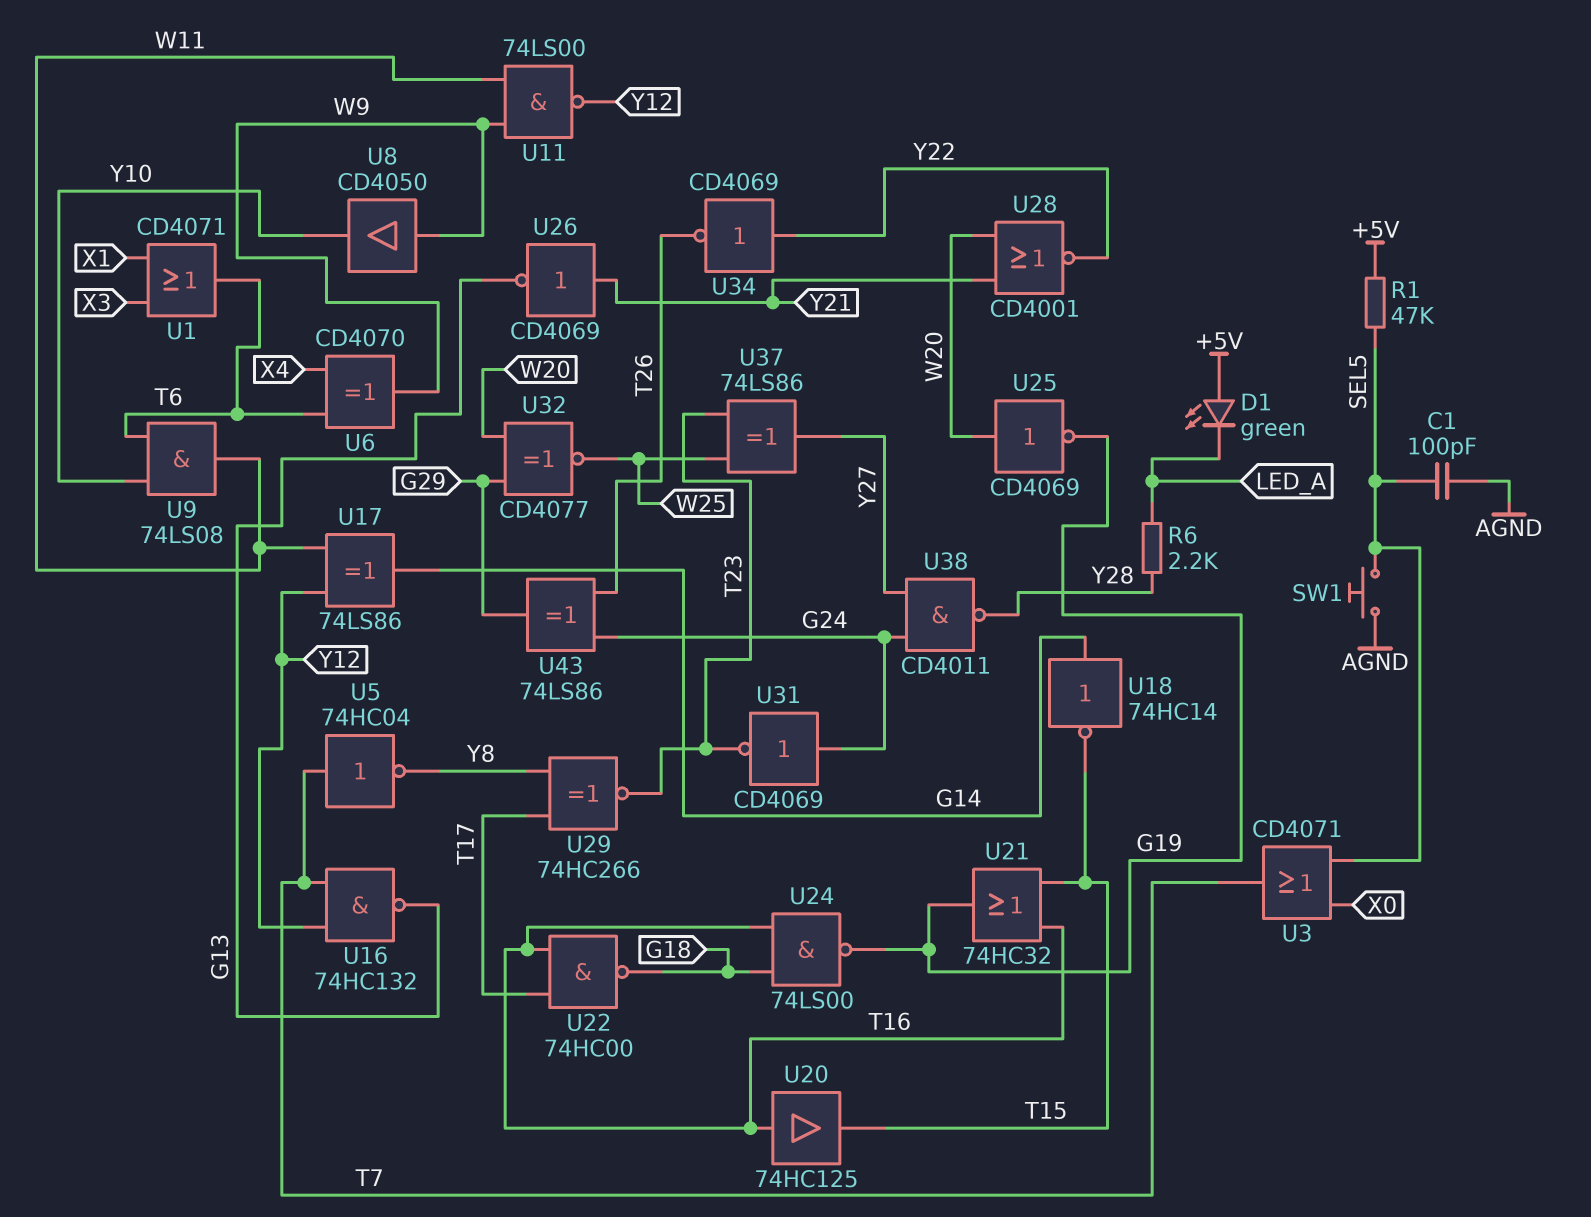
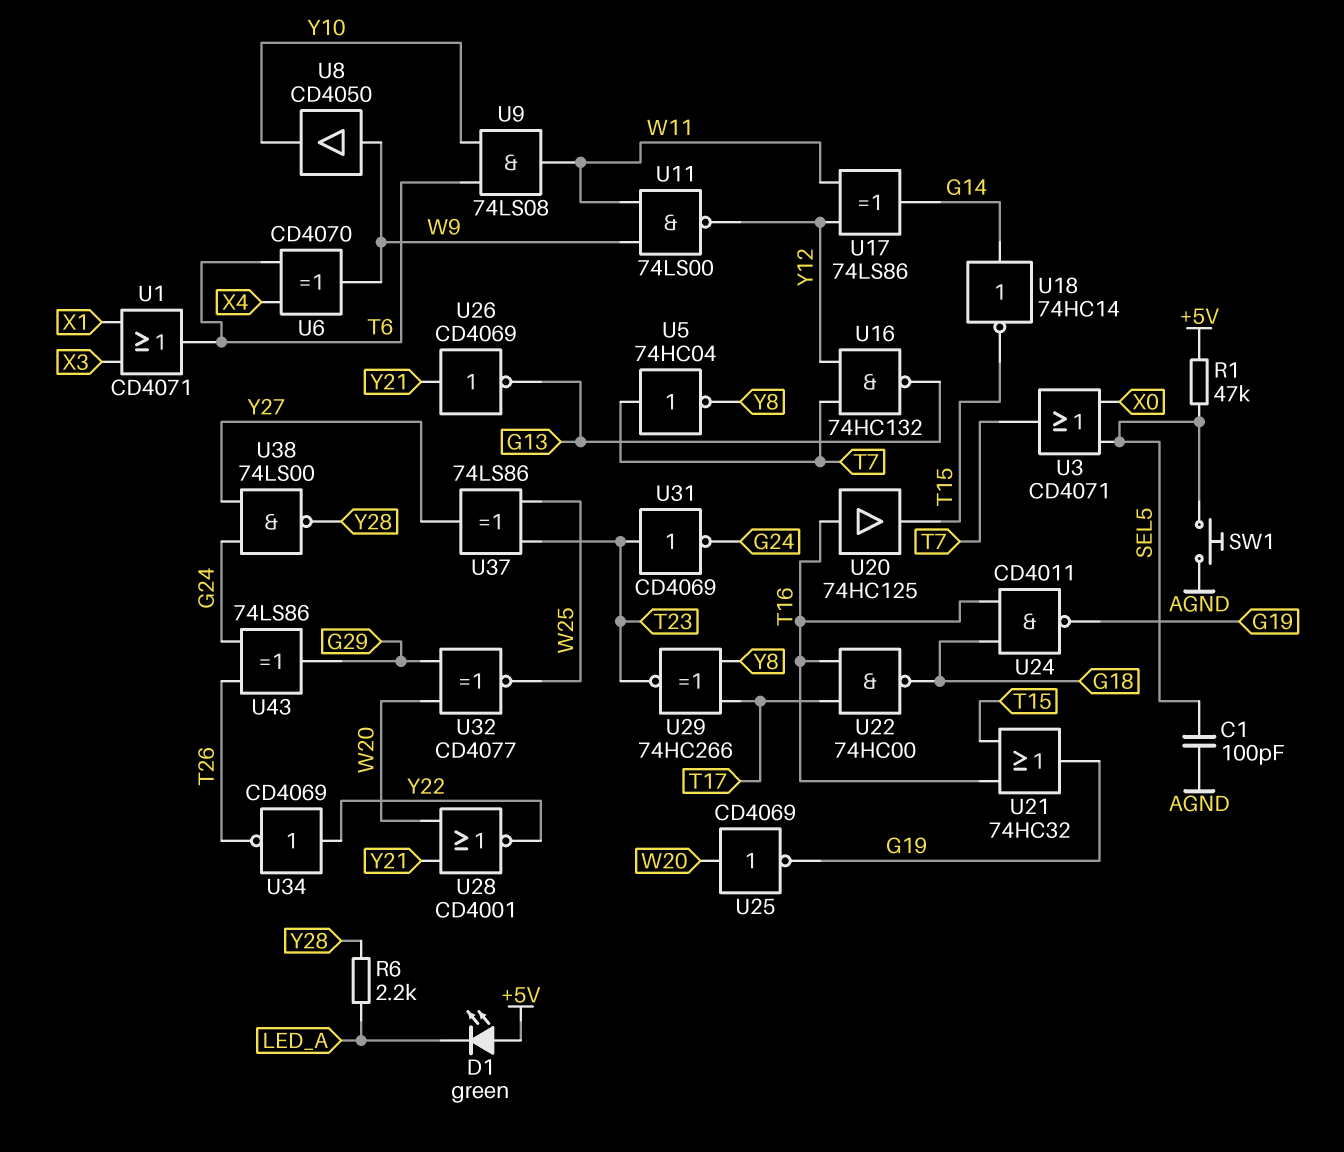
U24: NAND 74LS00 (in G18, in T16, out G19) -> NAND CD4011 (in G18, in T16, out G19)
U31: NOT CD4069 (in G24, out T23) -> NOT CD4069 (in T23, out G24)
U38: NAND CD4011 (in G24, in Y27, out Y28) -> NAND 74LS00 (in G24, in Y27, out Y28)

